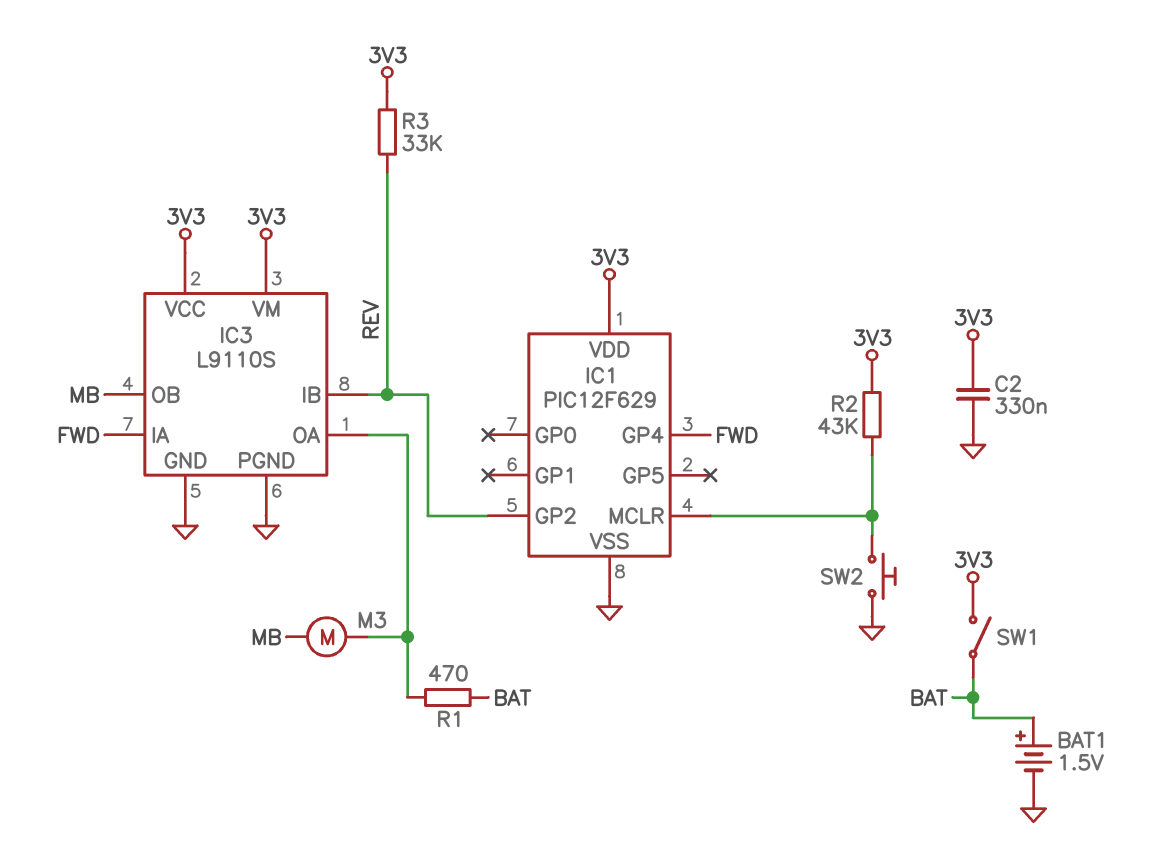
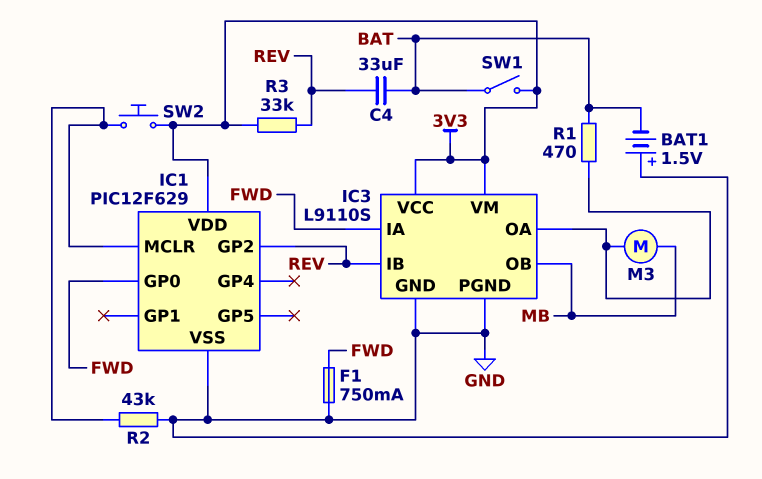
BAT1: 1.5V (plus BAT, minus GND) -> 1.5V (plus GND, minus BAT)
C2: 330nF (3V3, GND) -> none
C4: none -> 33uF (BAT, REV)
F1: none -> 750mA (FWD, GND)
IC1 pin GP0: none -> FWD
IC1 pin GP4: FWD -> none
R2: 43k (3V3, IC1/MCLR) -> 43k (GND, IC1/MCLR)
SW2: button (GND, IC1/MCLR) -> button (3V3, IC1/MCLR)

